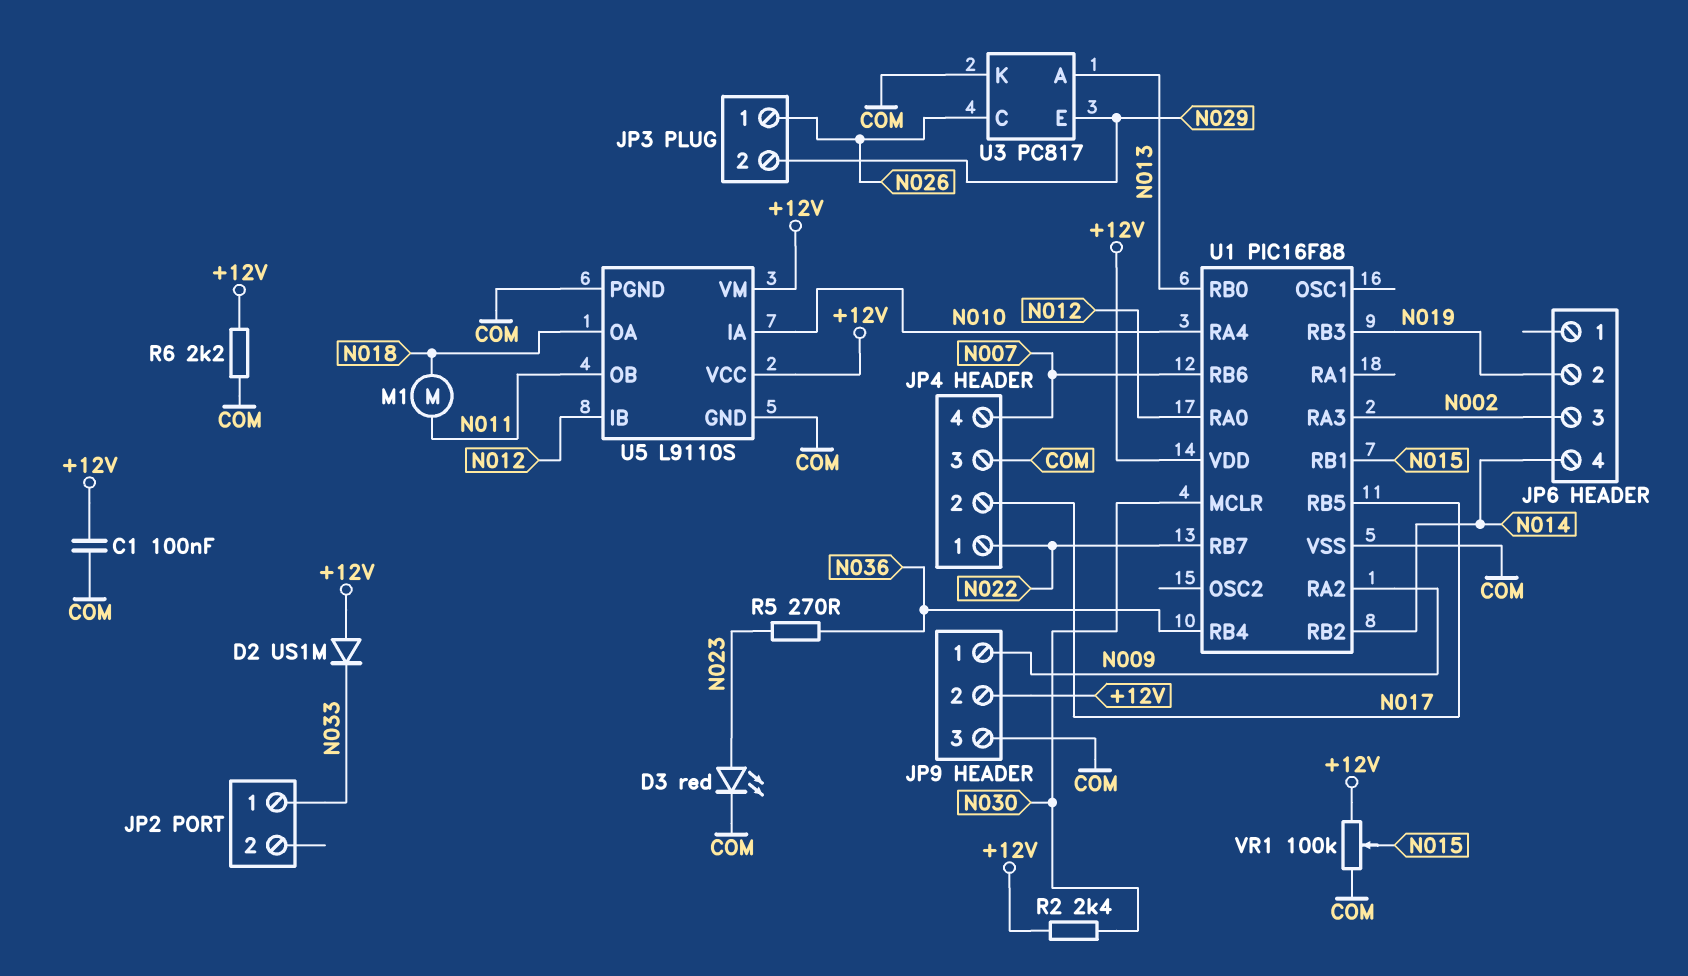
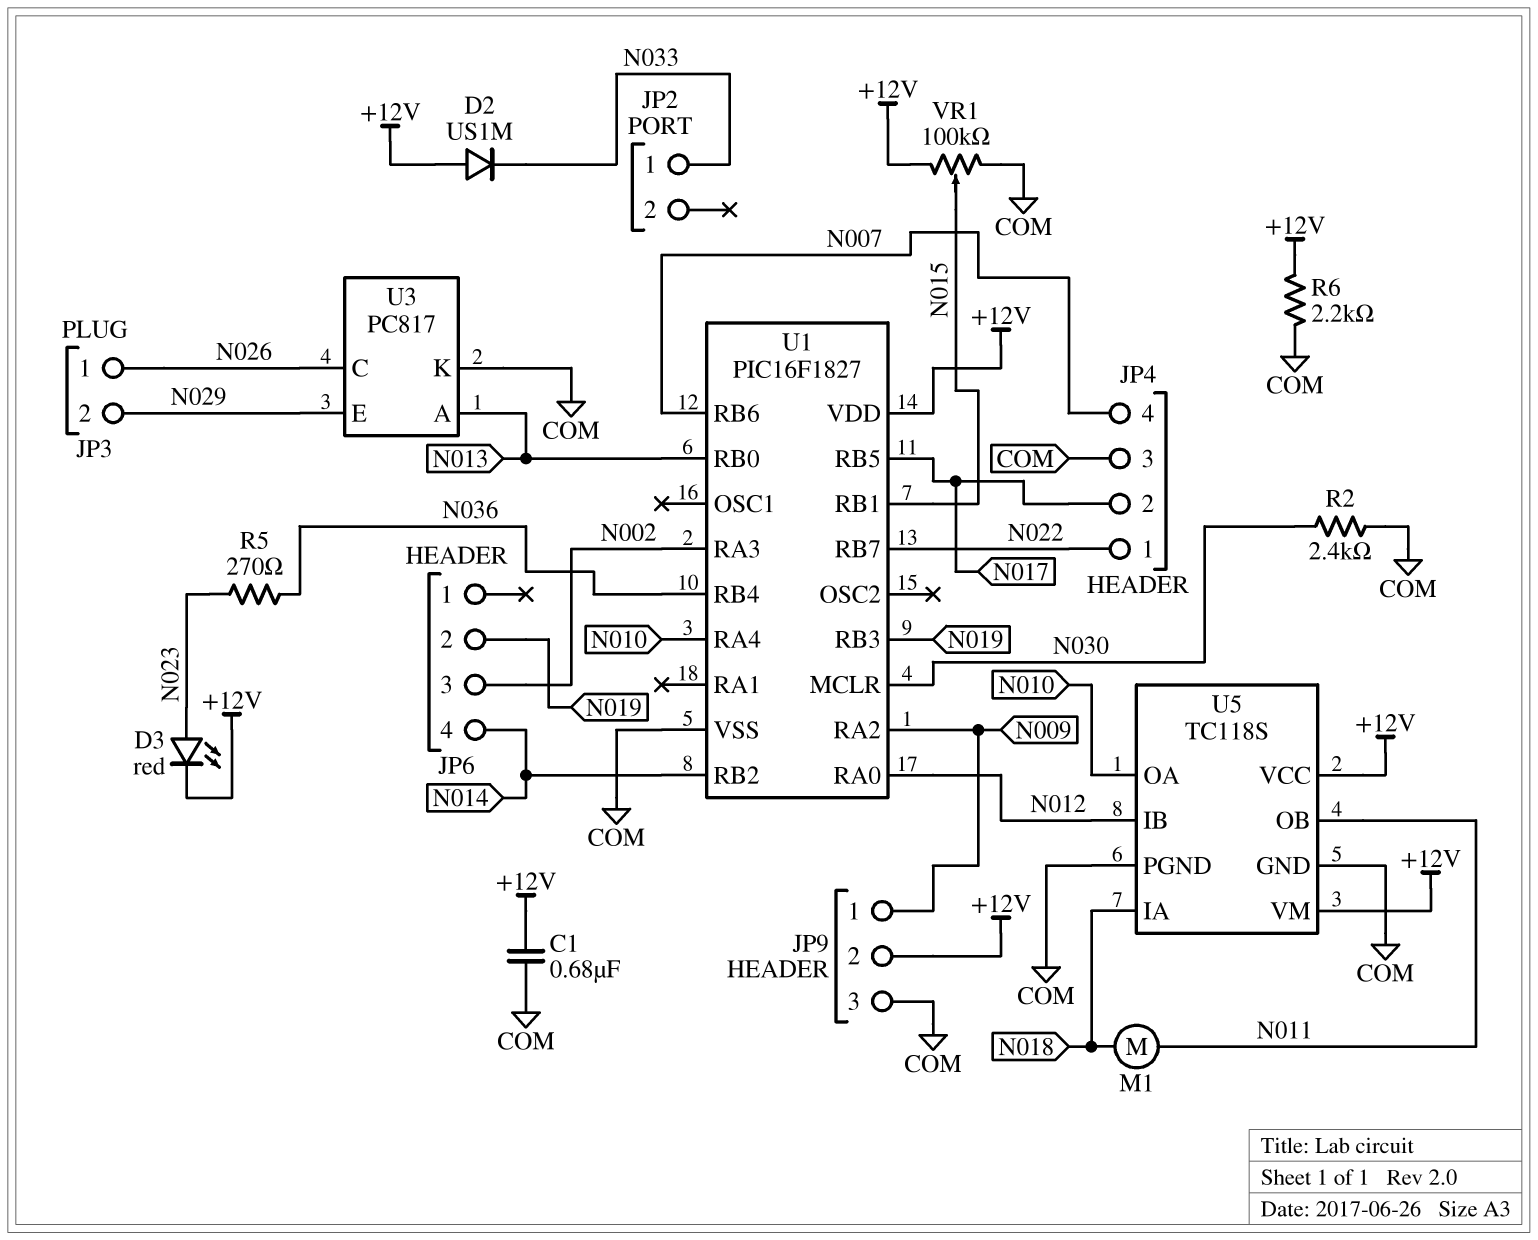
C1: 100nF (+12V, COM) -> 680nF (+12V, COM)
D3: LED red (A N023, K COM) -> LED red (A N023, K +12V)
R2: 2.4k (+12V, N030) -> 2.4k (COM, N030)
U1: PIC16F88 -> PIC16F1827
U5: L9110S -> TC118S
U5 pin IA: N010 -> N018
U5 pin OA: N018 -> N010

